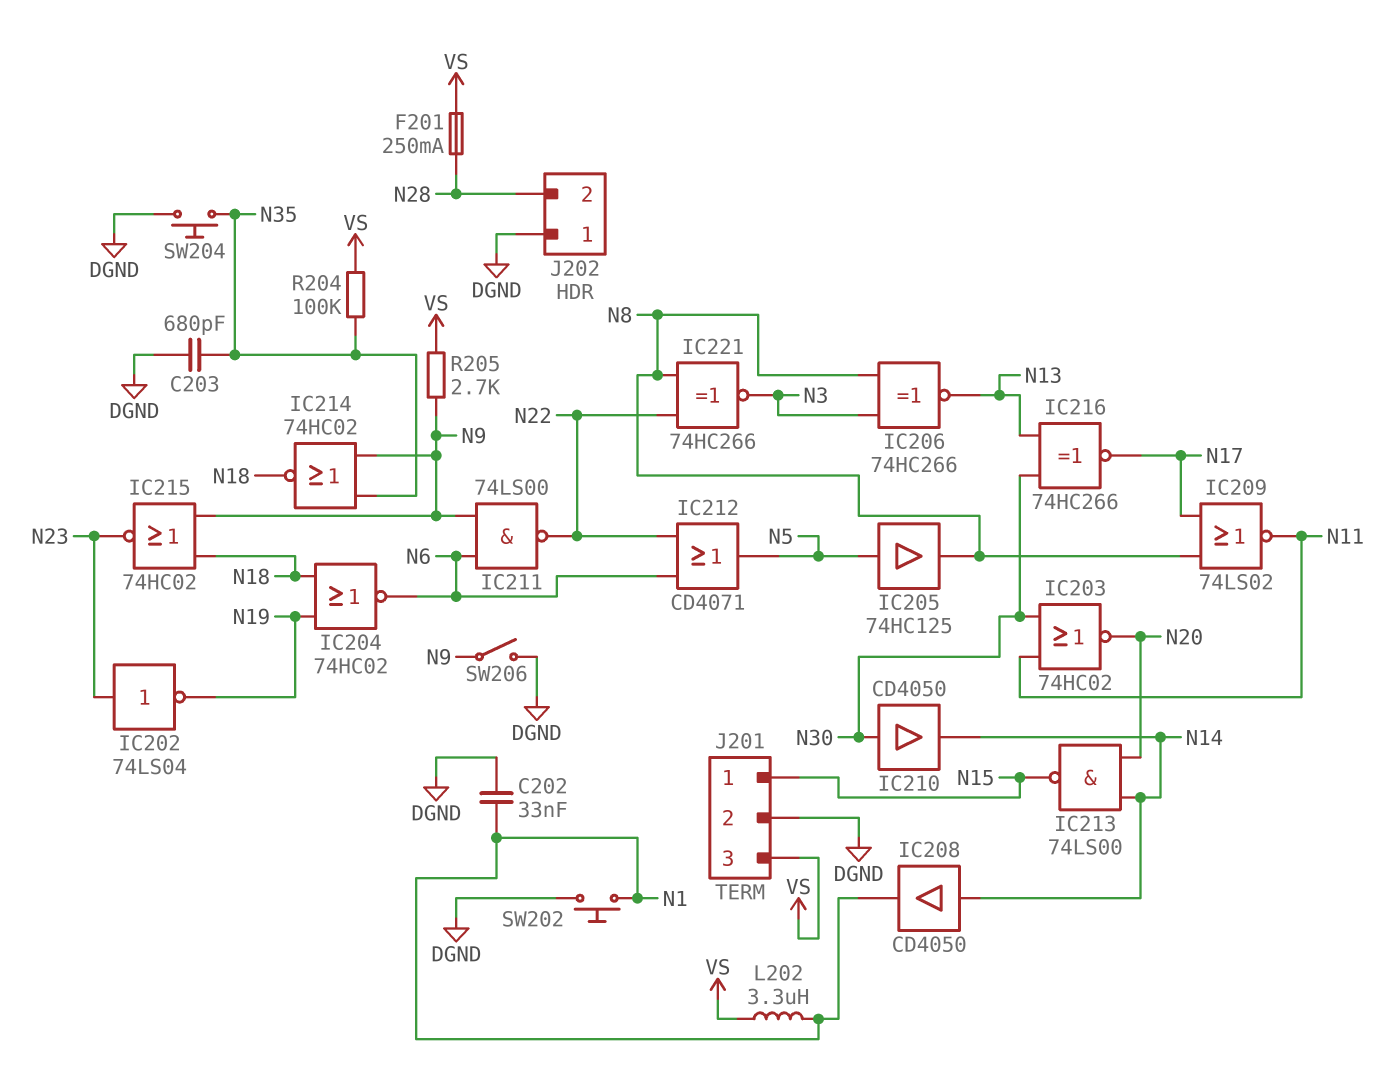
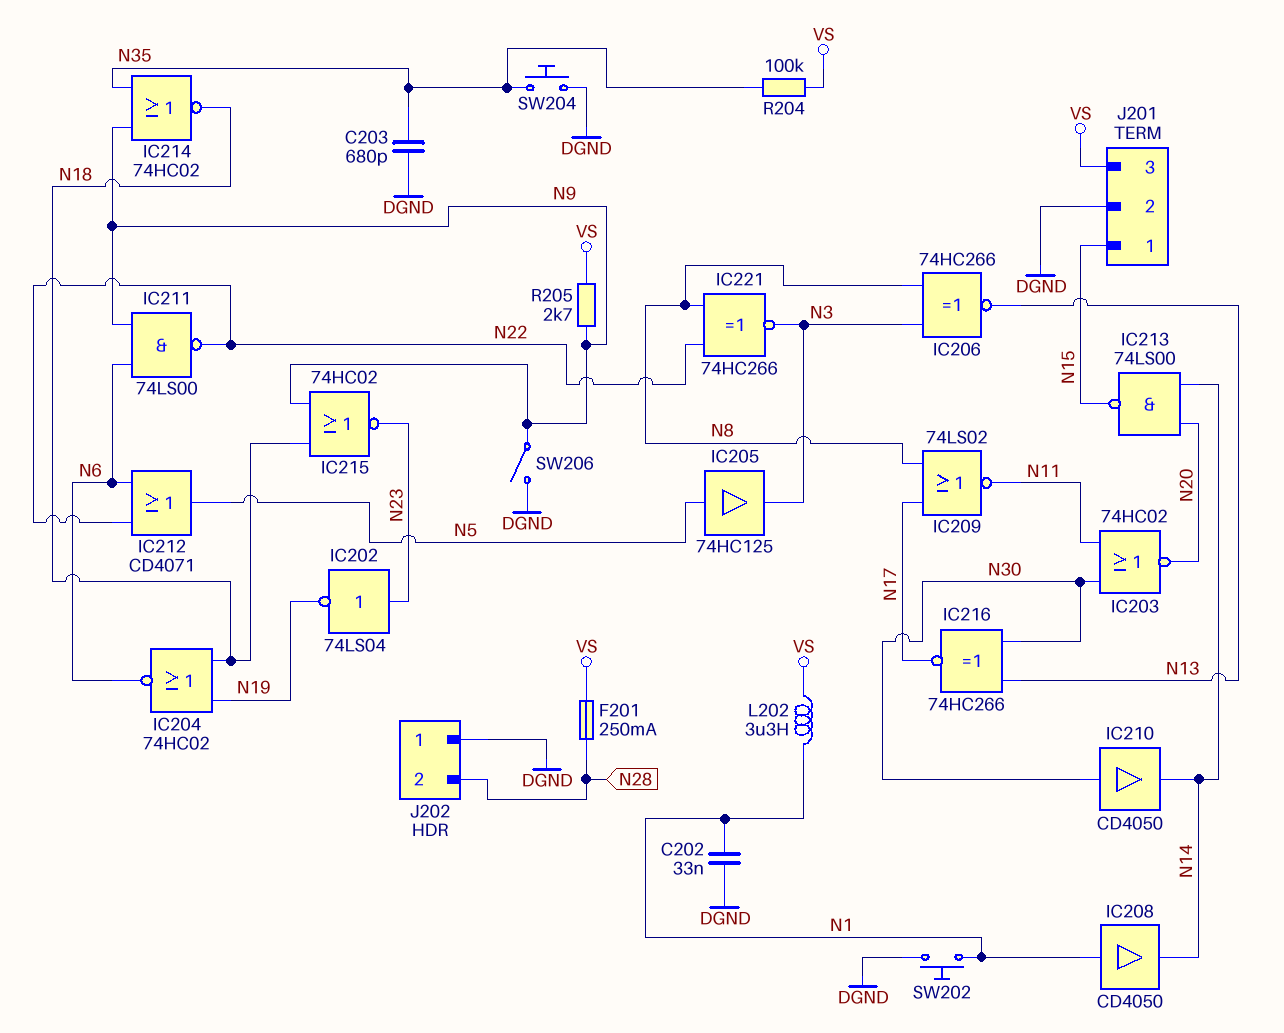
IC205: buffer 74HC125 (in N5, out N8) -> buffer 74HC125 (in N5, out N3)
IC208: buffer CD4050 (in N14, out N1) -> buffer CD4050 (in N1, out N14)

